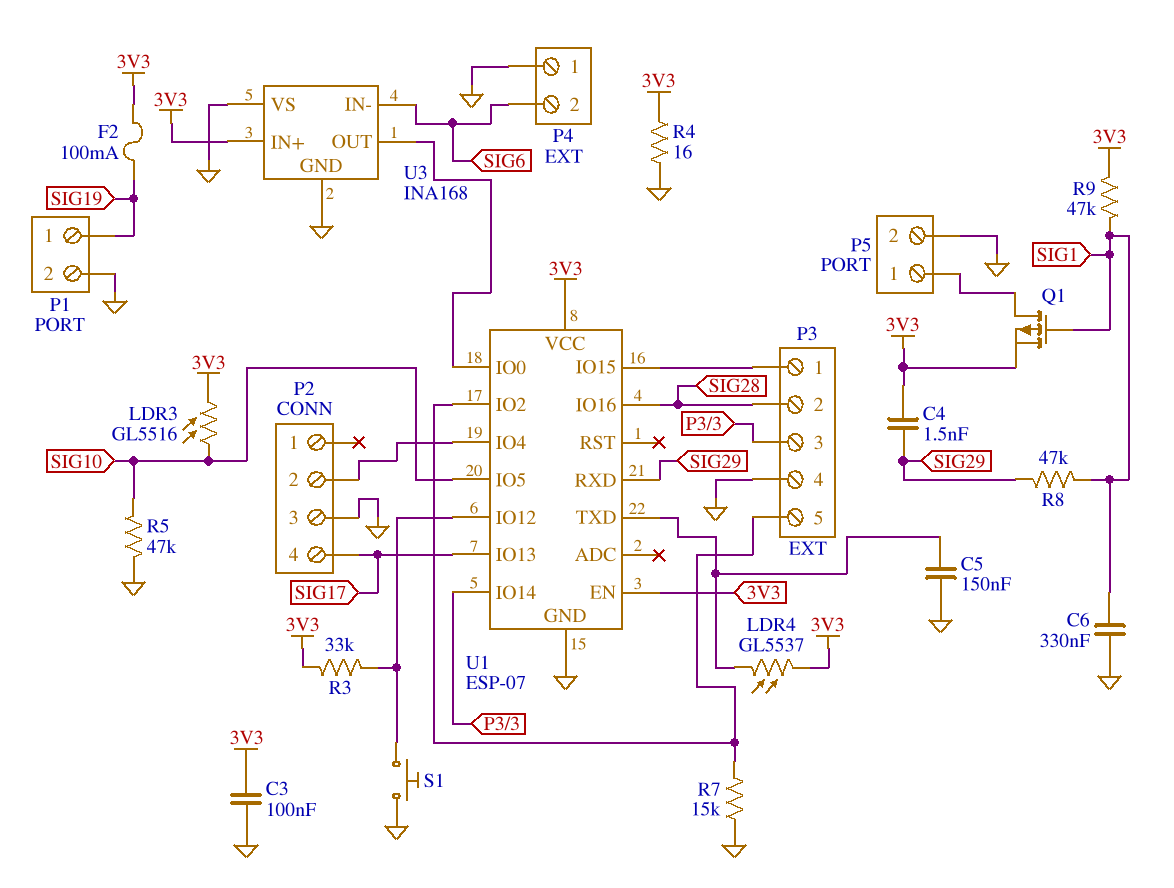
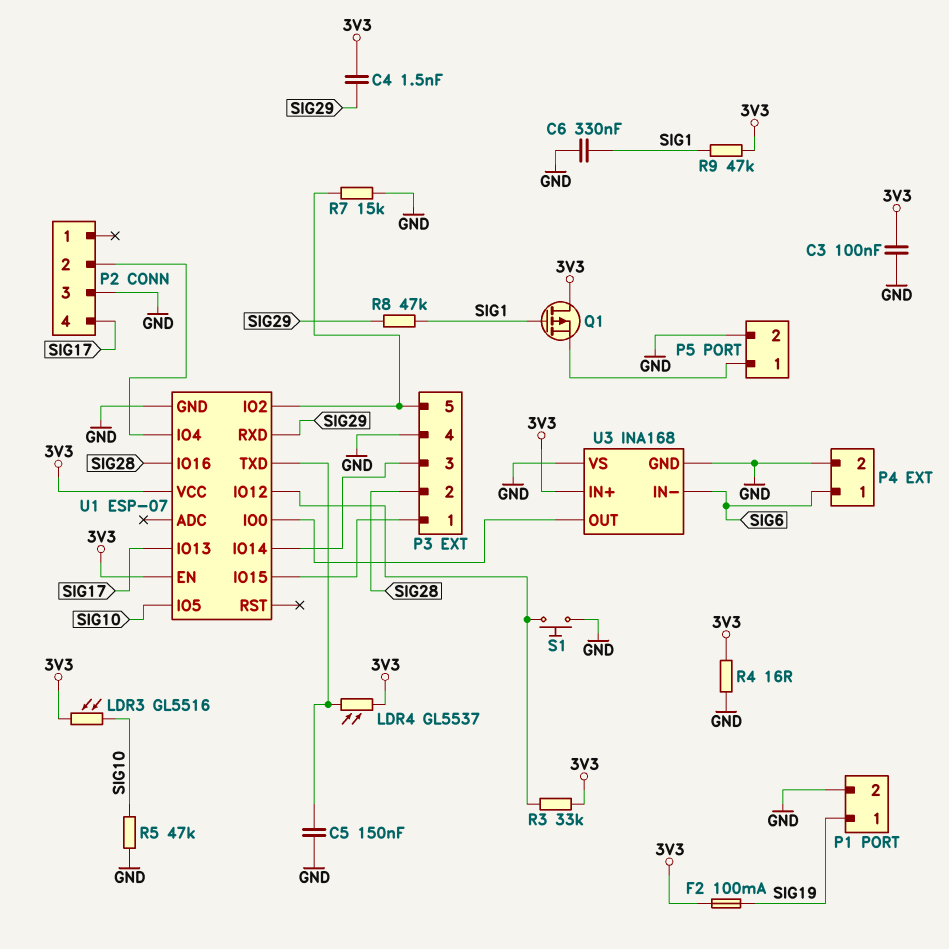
P4 pin 1: GND -> SIG6
P4 pin 2: SIG6 -> GND
Q1: PMOS (G SIG1, D P5/1, S 3V3) -> PMOS (G SIG1, D 3V3, S P5/1)

